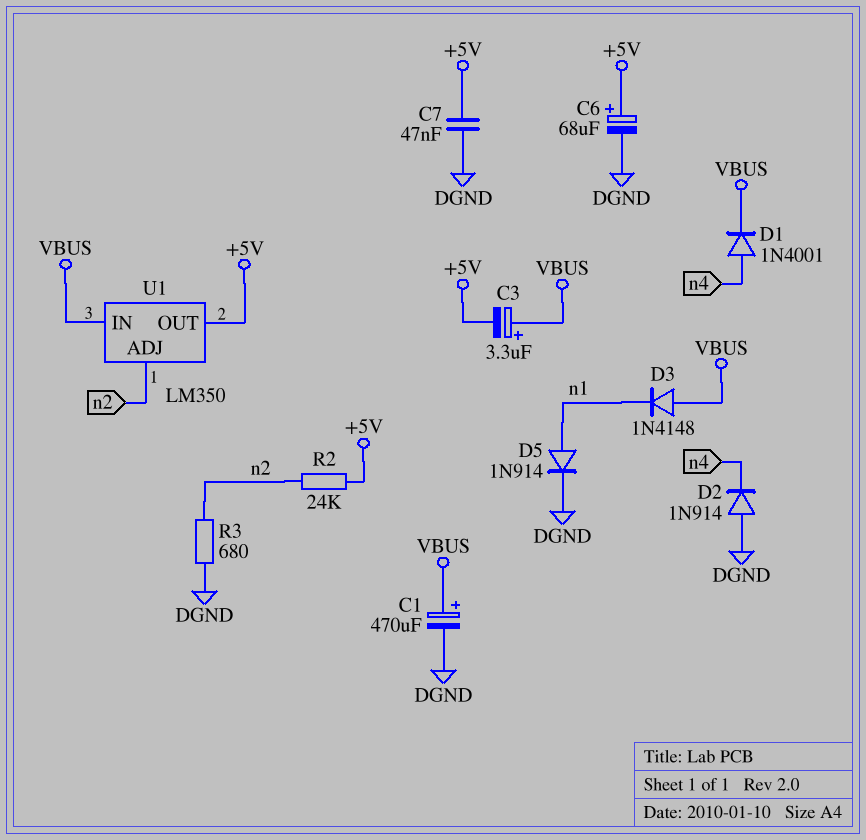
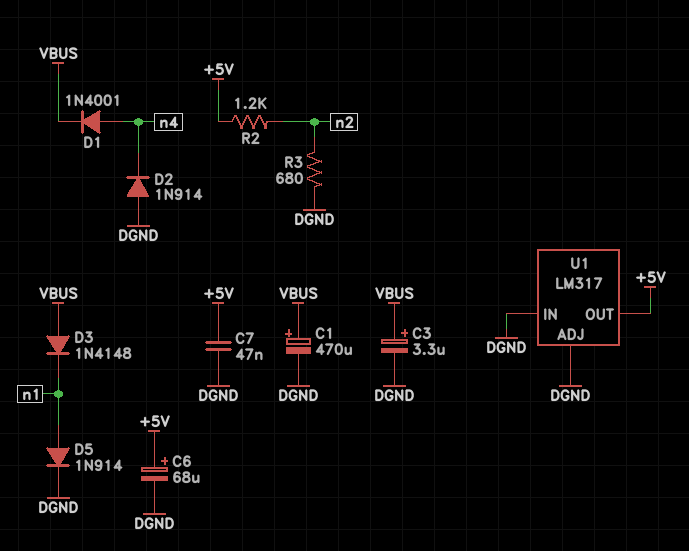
C3: 3.3uF (plus VBUS, minus +5V) -> 3.3uF (plus VBUS, minus DGND)
R2: 24k (+5V, n2) -> 1.2k (+5V, n2)
U1: LM350 -> LM317
U1 pin ADJ: n2 -> DGND
U1 pin IN: VBUS -> DGND

